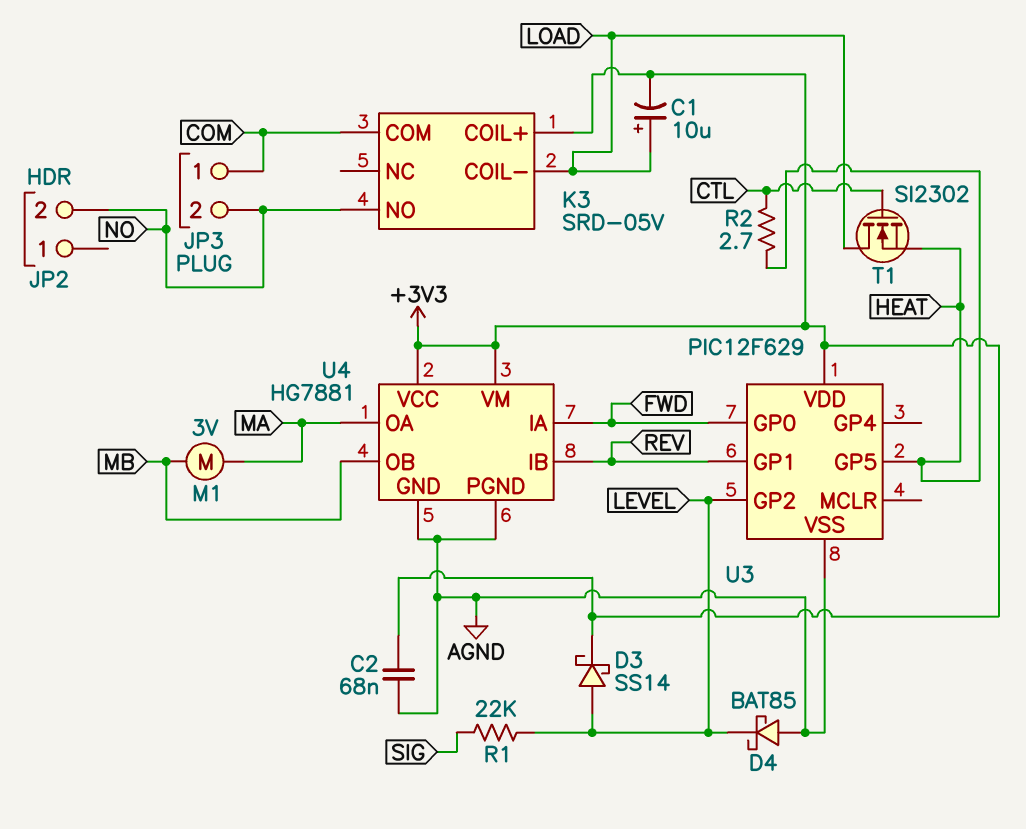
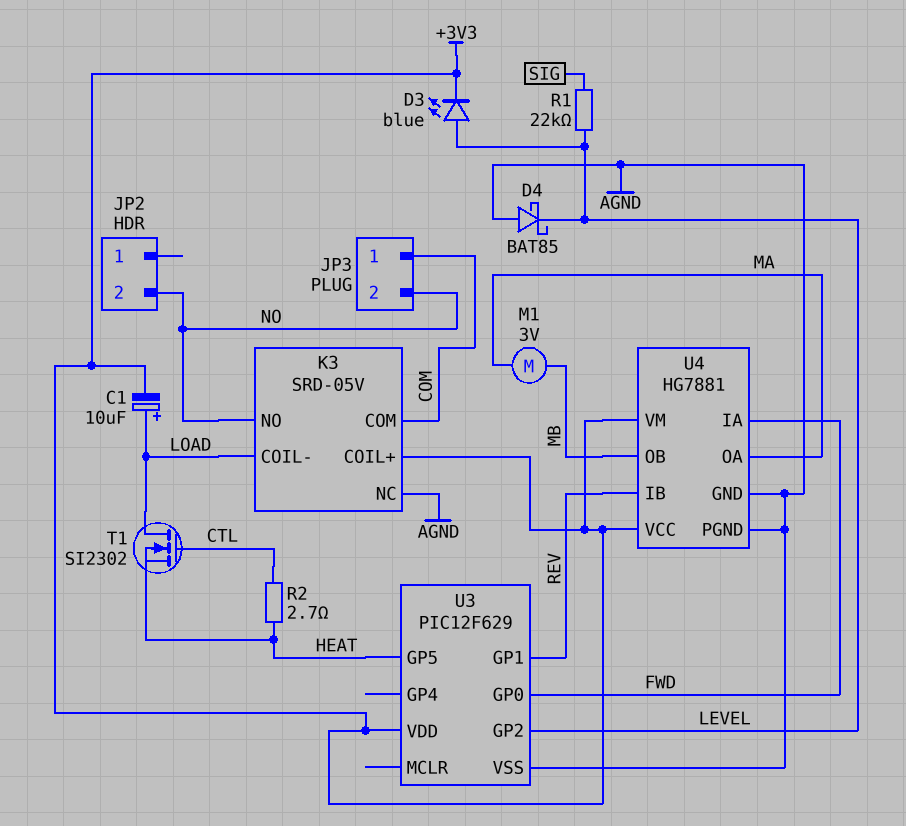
C2: 68nF (+3V3, AGND) -> none
D3: schottky SS14 (A LEVEL, K +3V3) -> LED blue (A LEVEL, K +3V3)
K3 pin NC: none -> AGND

